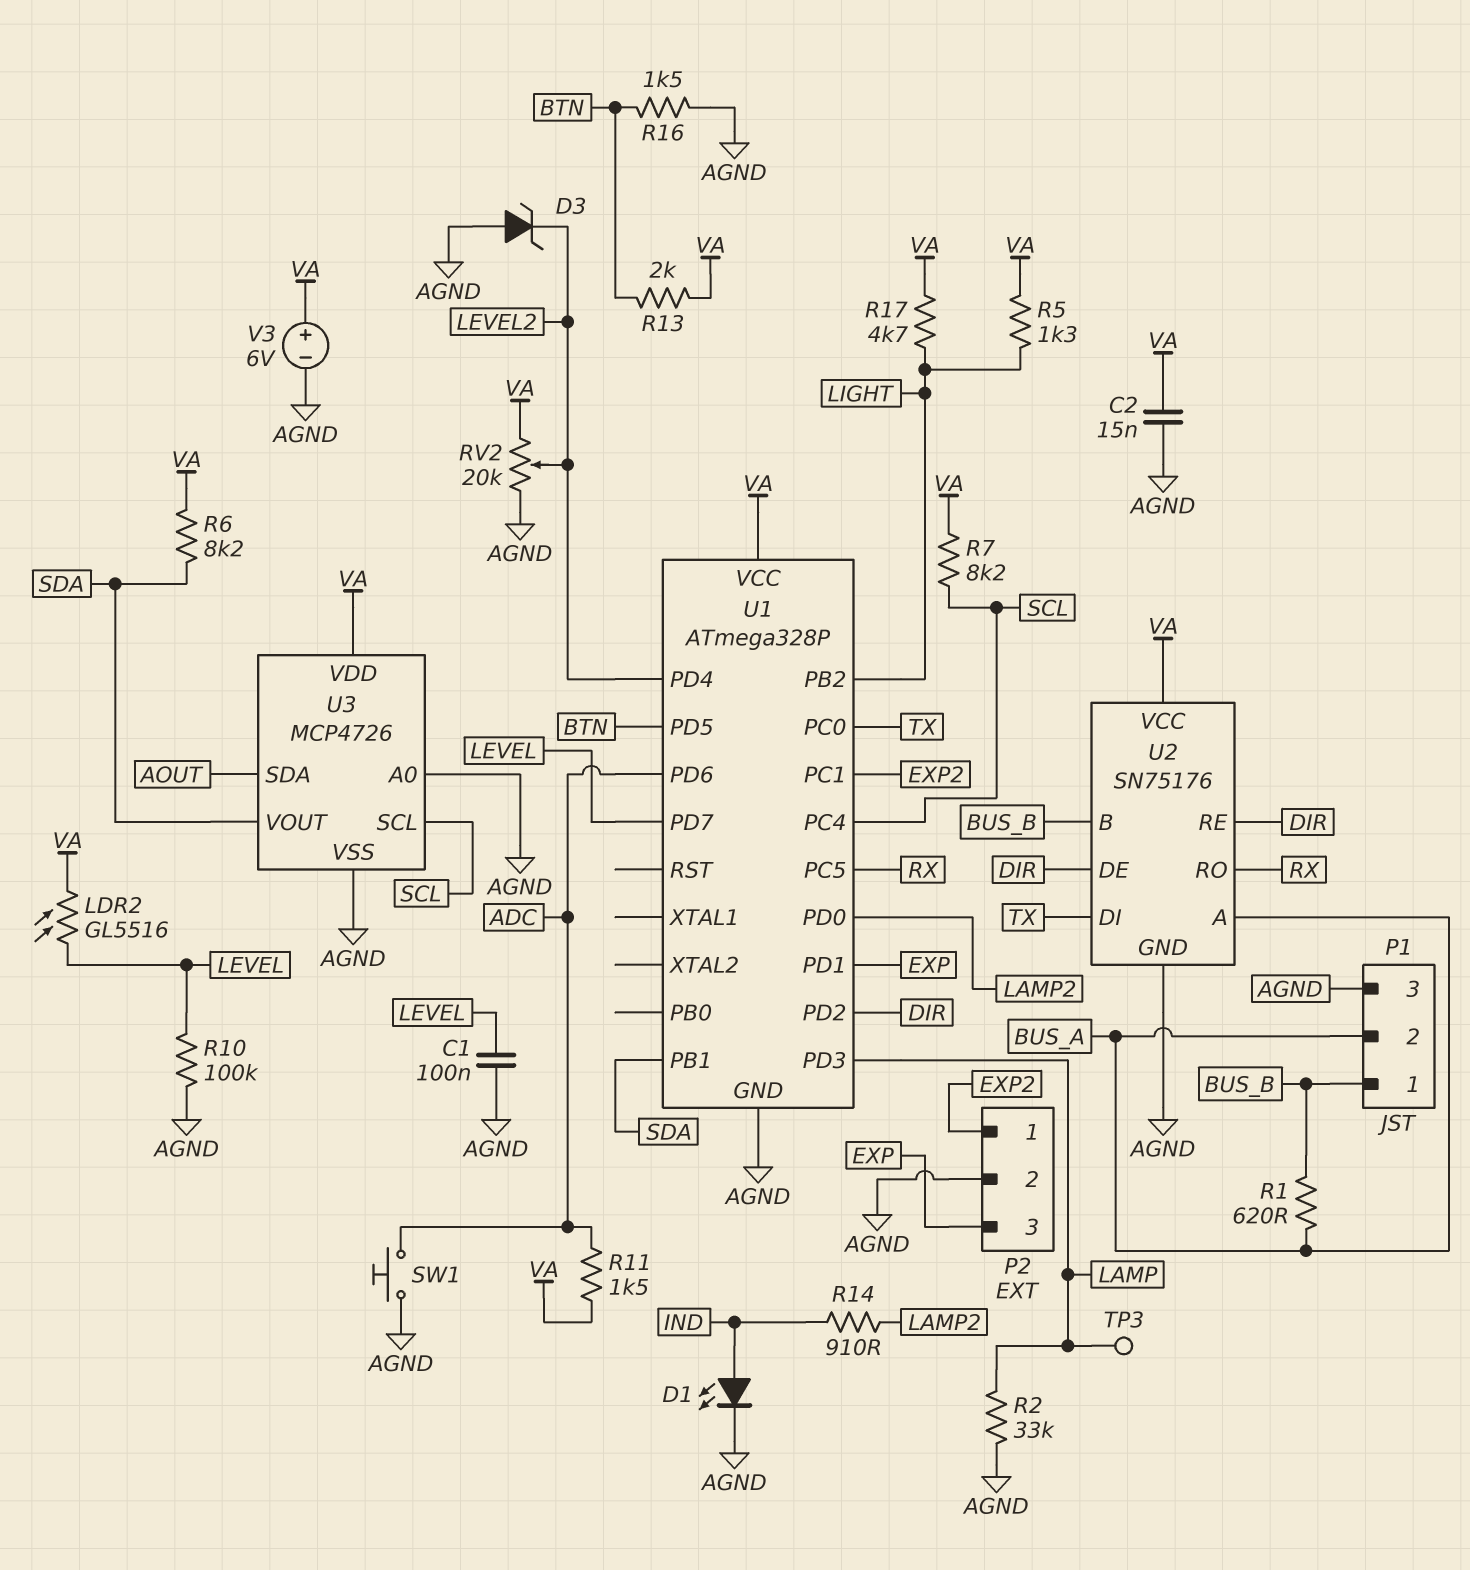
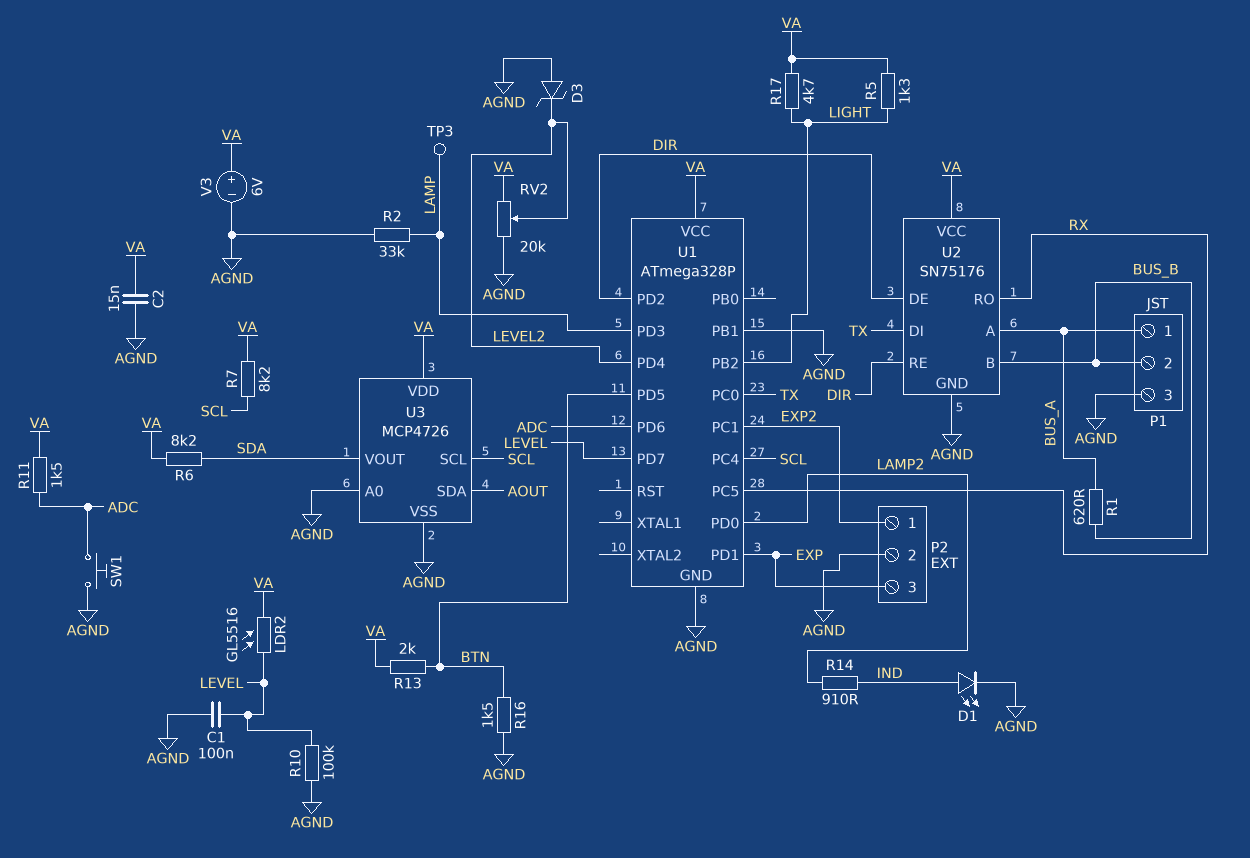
P1 pin 1: BUS_B -> BUS_A
P1 pin 2: BUS_A -> BUS_B
U1 pin PB1: SDA -> AGND

